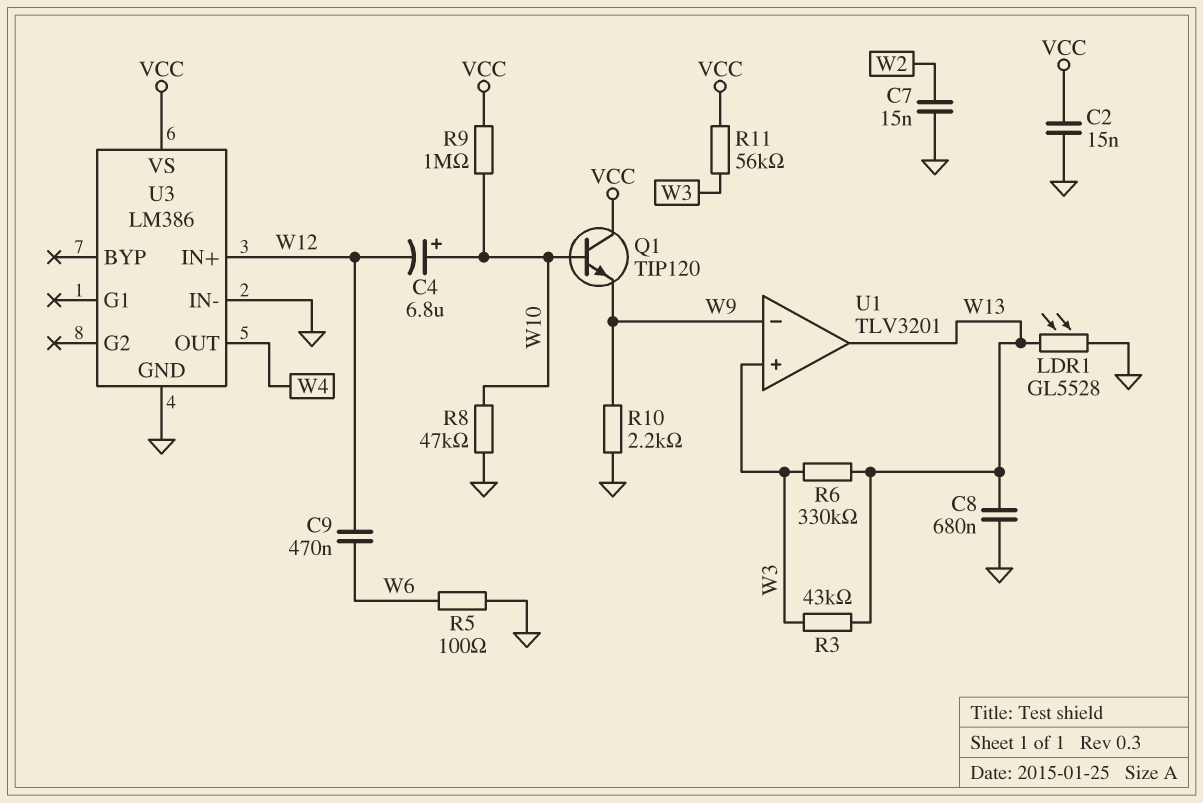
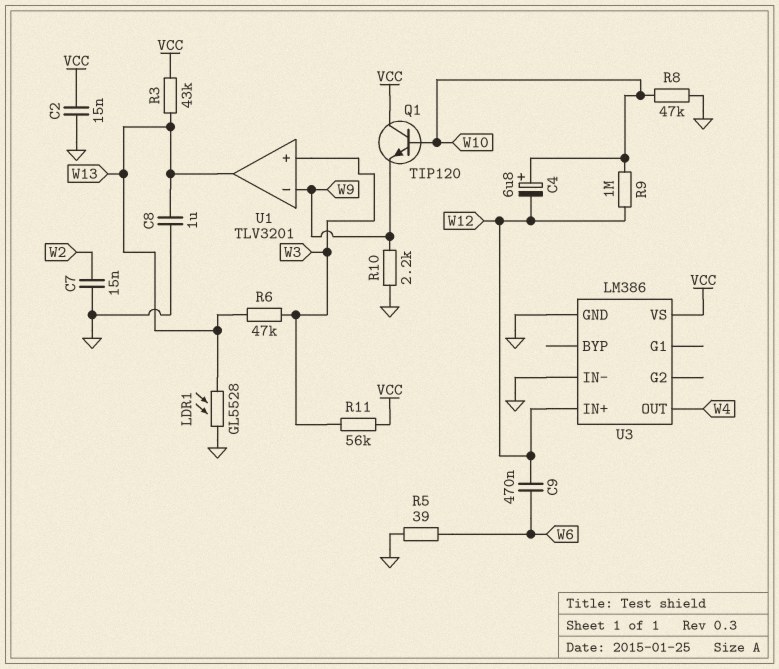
C8: 680nF (GND, W13) -> 1uF (GND, W13)
R3: 43k (W3, W13) -> 43k (VCC, W13)
R5: 100 (GND, W6) -> 39 (GND, W6)
R6: 330k (W3, W13) -> 47k (W3, W13)
R9: 1M (VCC, W10) -> 1M (W10, W12)

